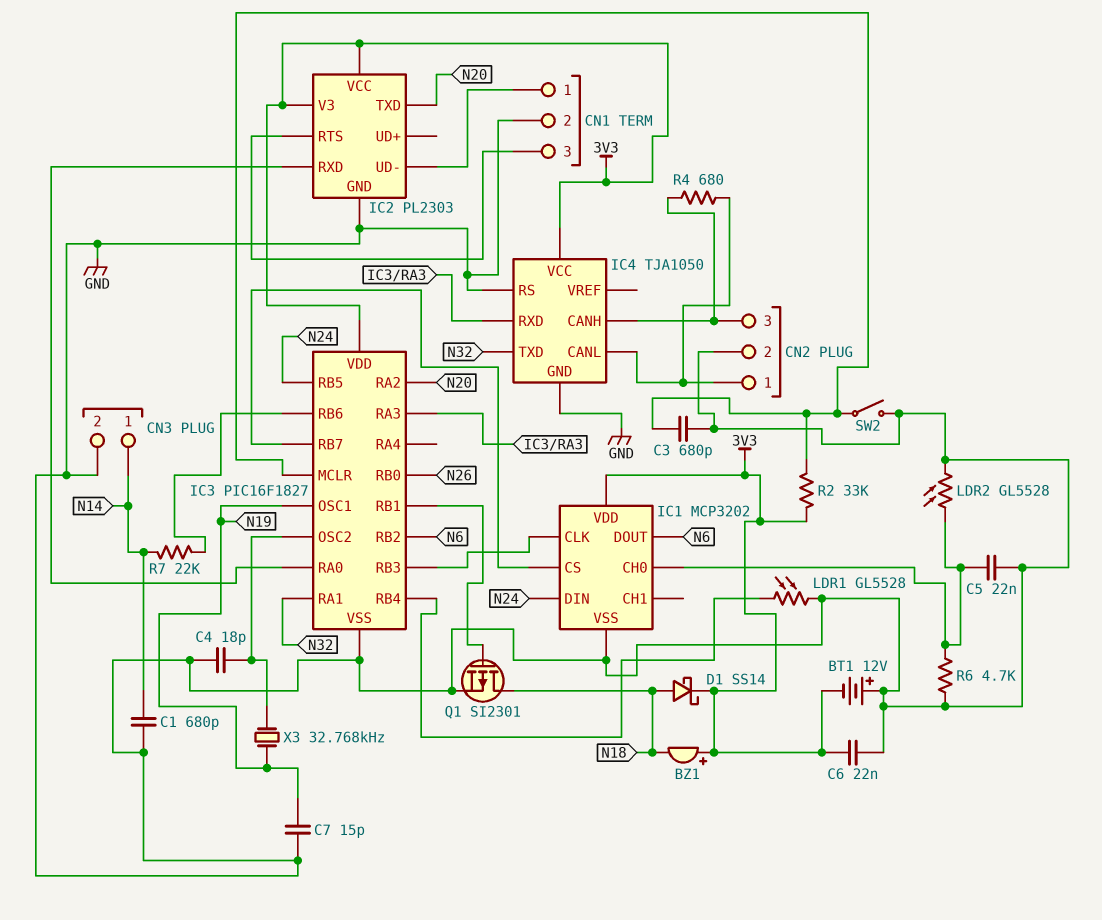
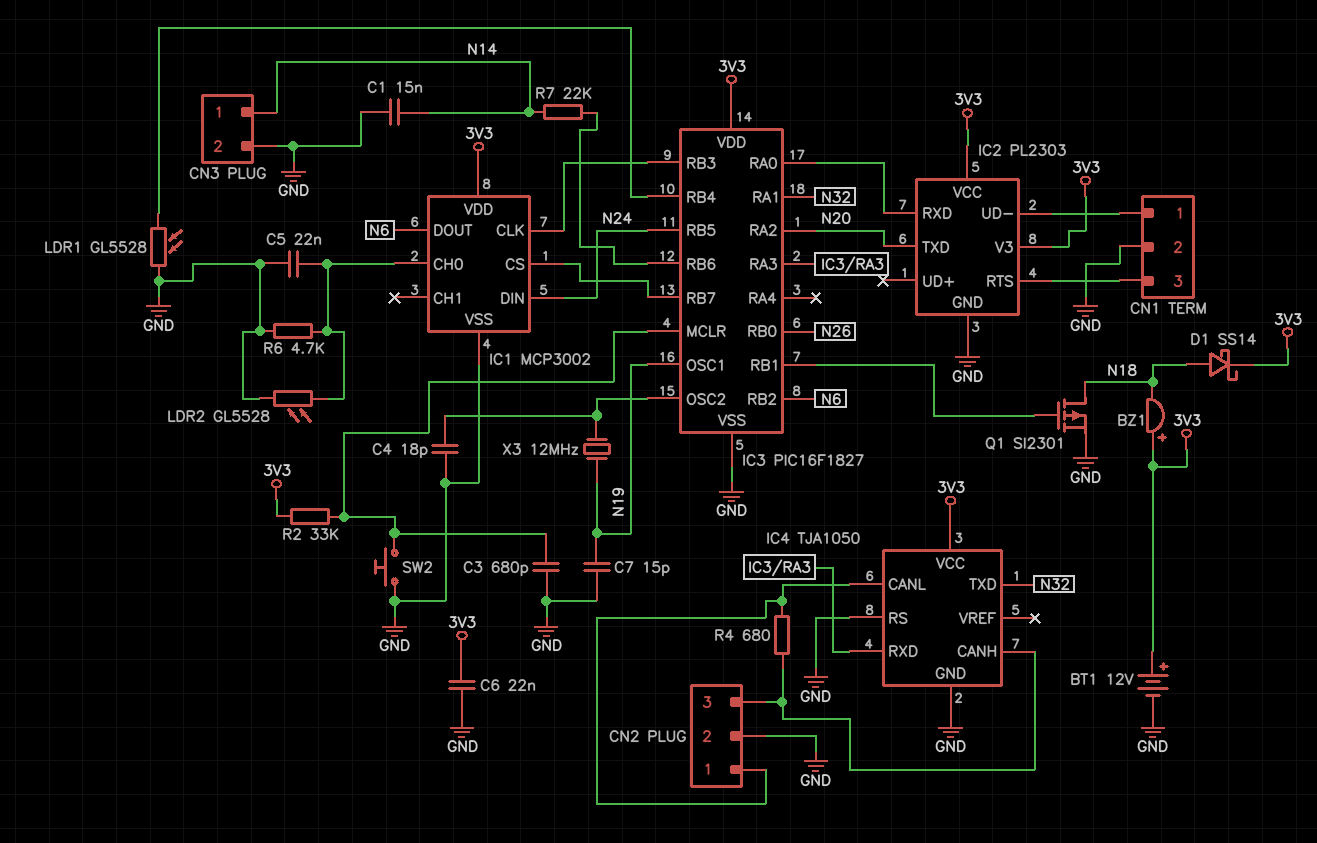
BT1: 12V (plus GND, minus 3V3) -> 12V (plus 3V3, minus GND)
C1: 680pF (GND, N14) -> 15nF (GND, N14)
IC1: MCP3202 -> MCP3002
SW2: switch (GND, IC3/MCLR) -> button (GND, IC3/MCLR)
X3: 32.768kHz (IC3/OSC2, N19) -> 12MHz (IC3/OSC2, N19)

